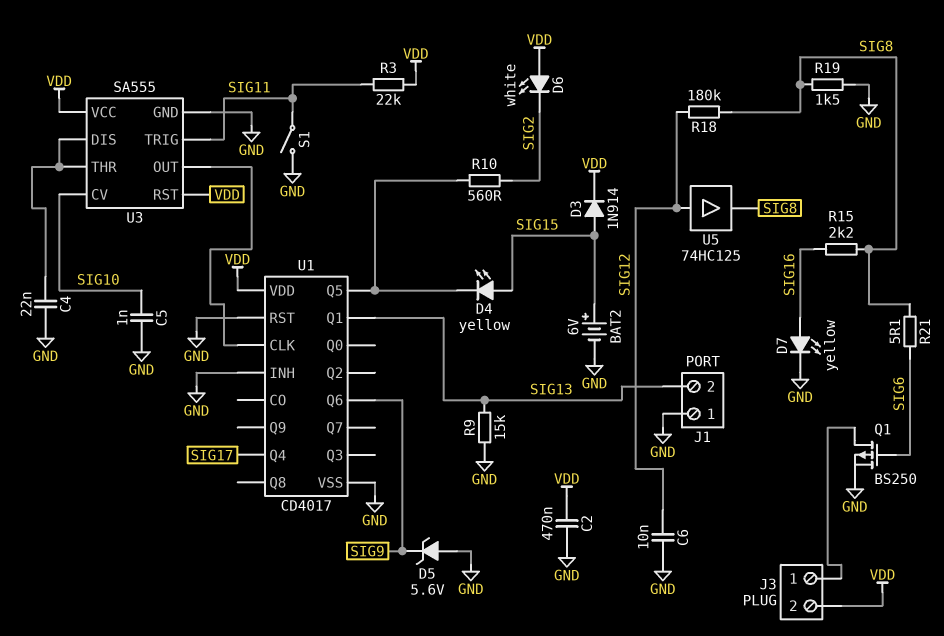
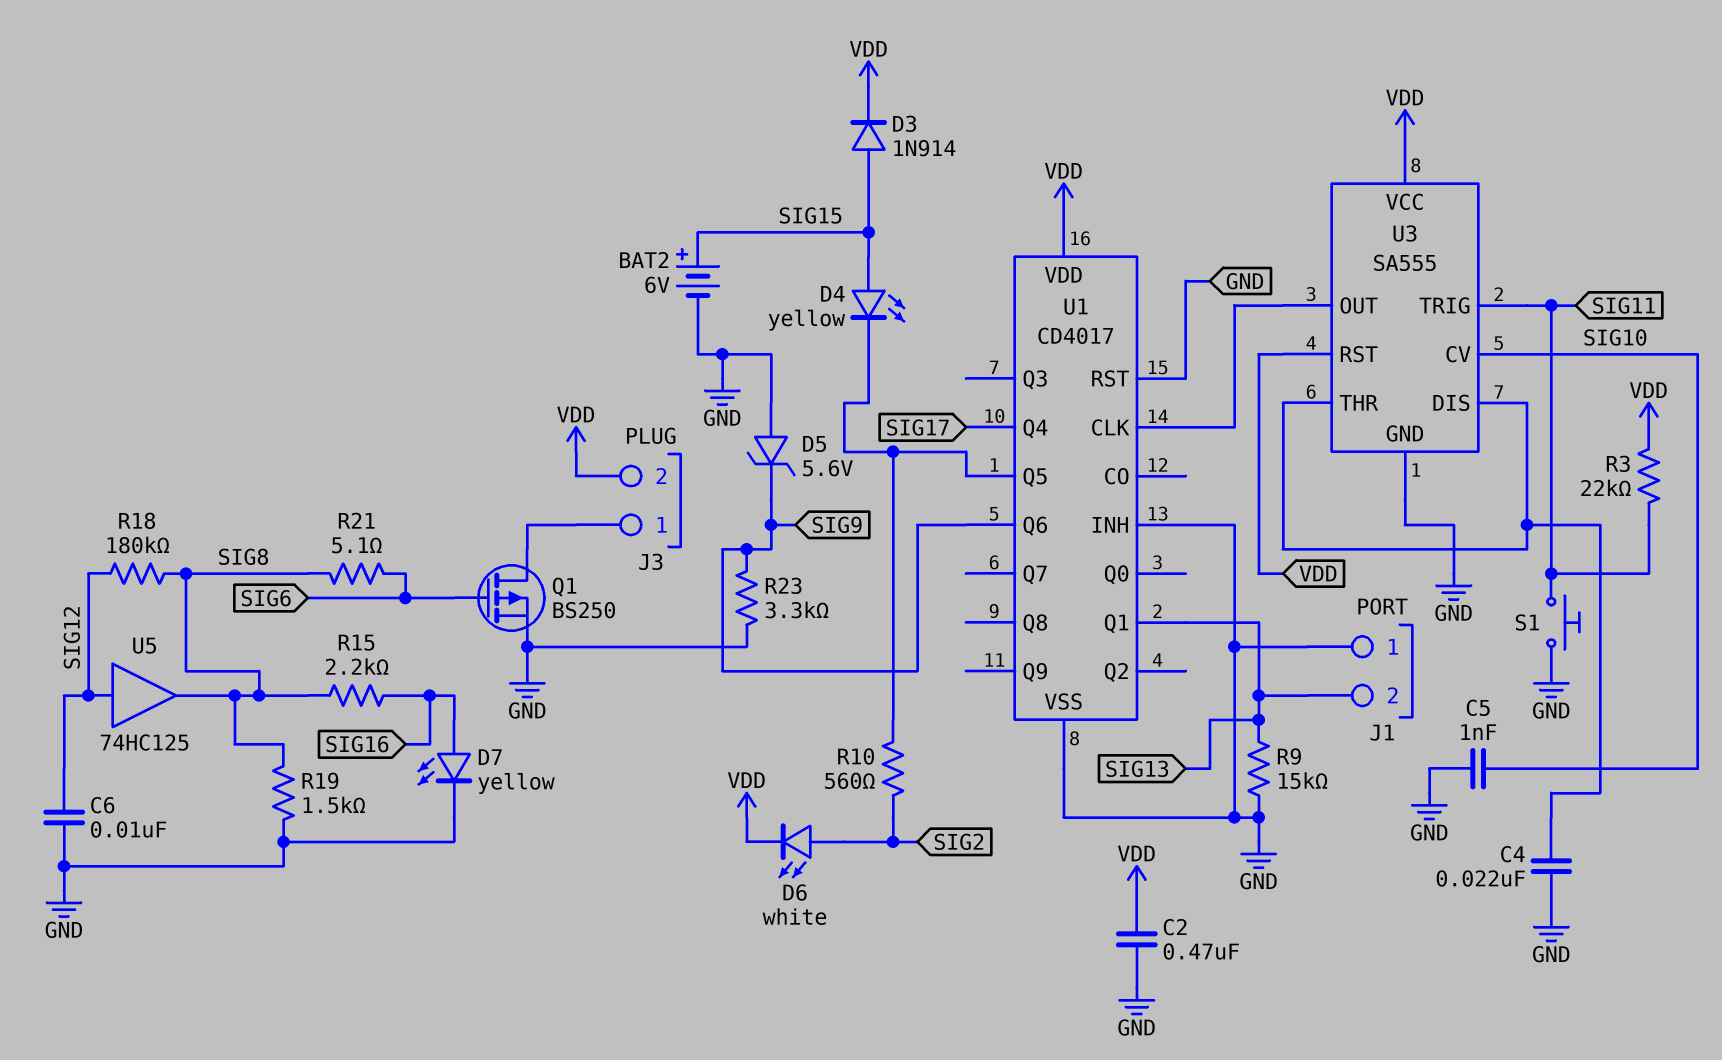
D6: LED white (A VDD, K SIG2) -> LED white (A SIG2, K VDD)
R23: none -> 3.3k (GND, SIG9)
S1: switch (GND, SIG11) -> button (GND, SIG11)

